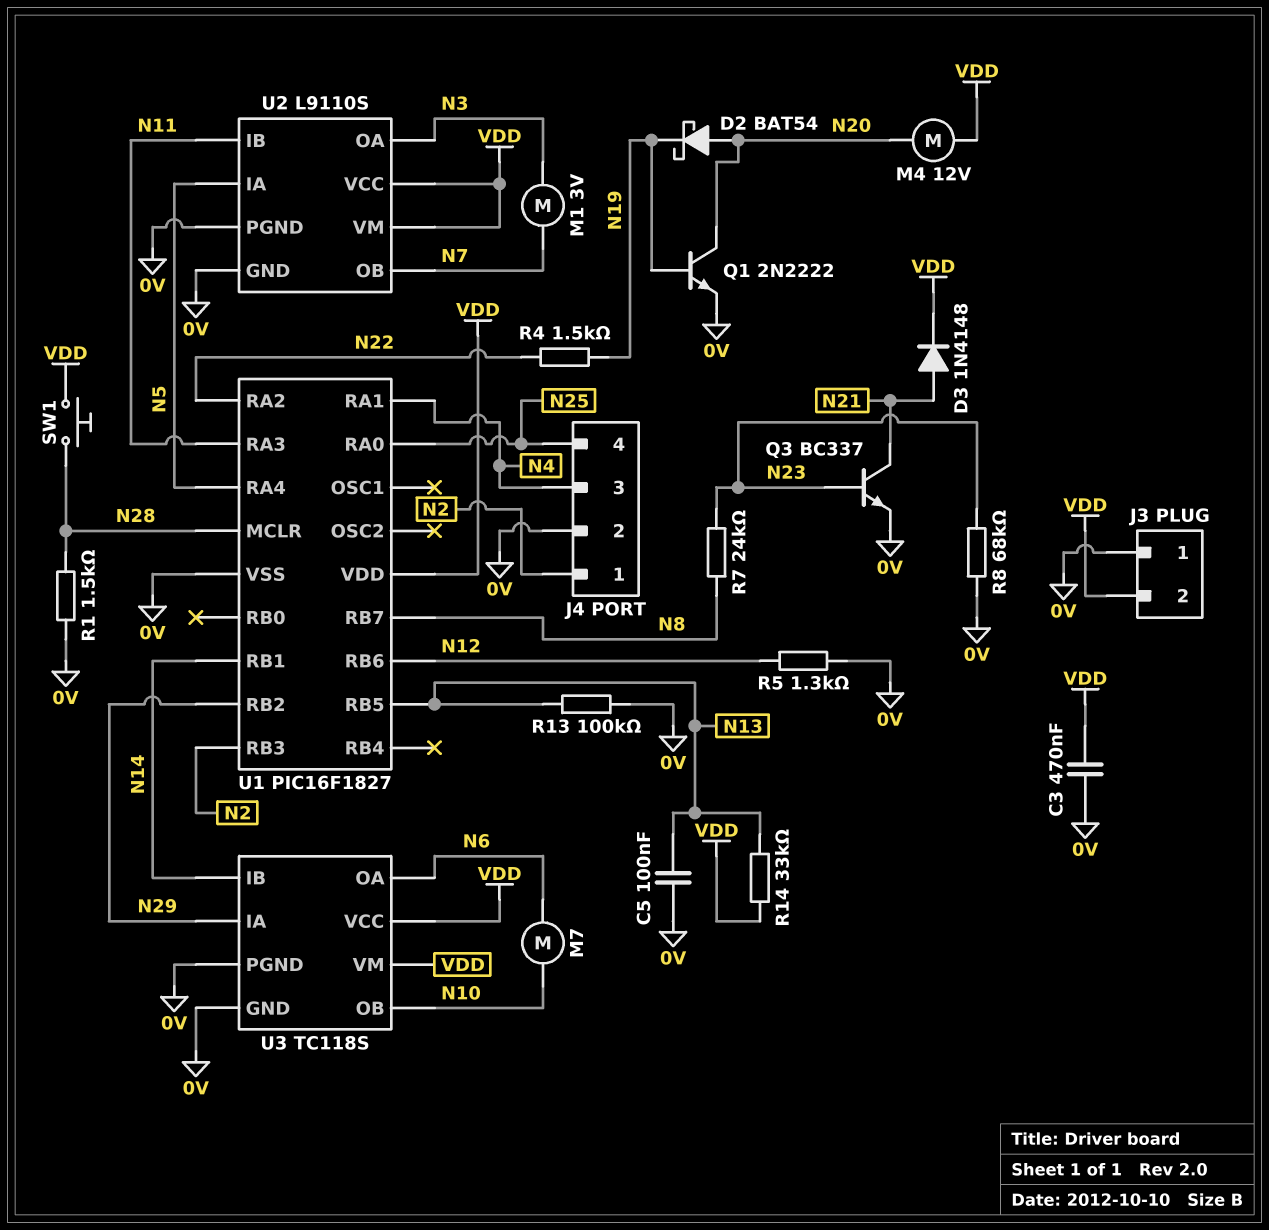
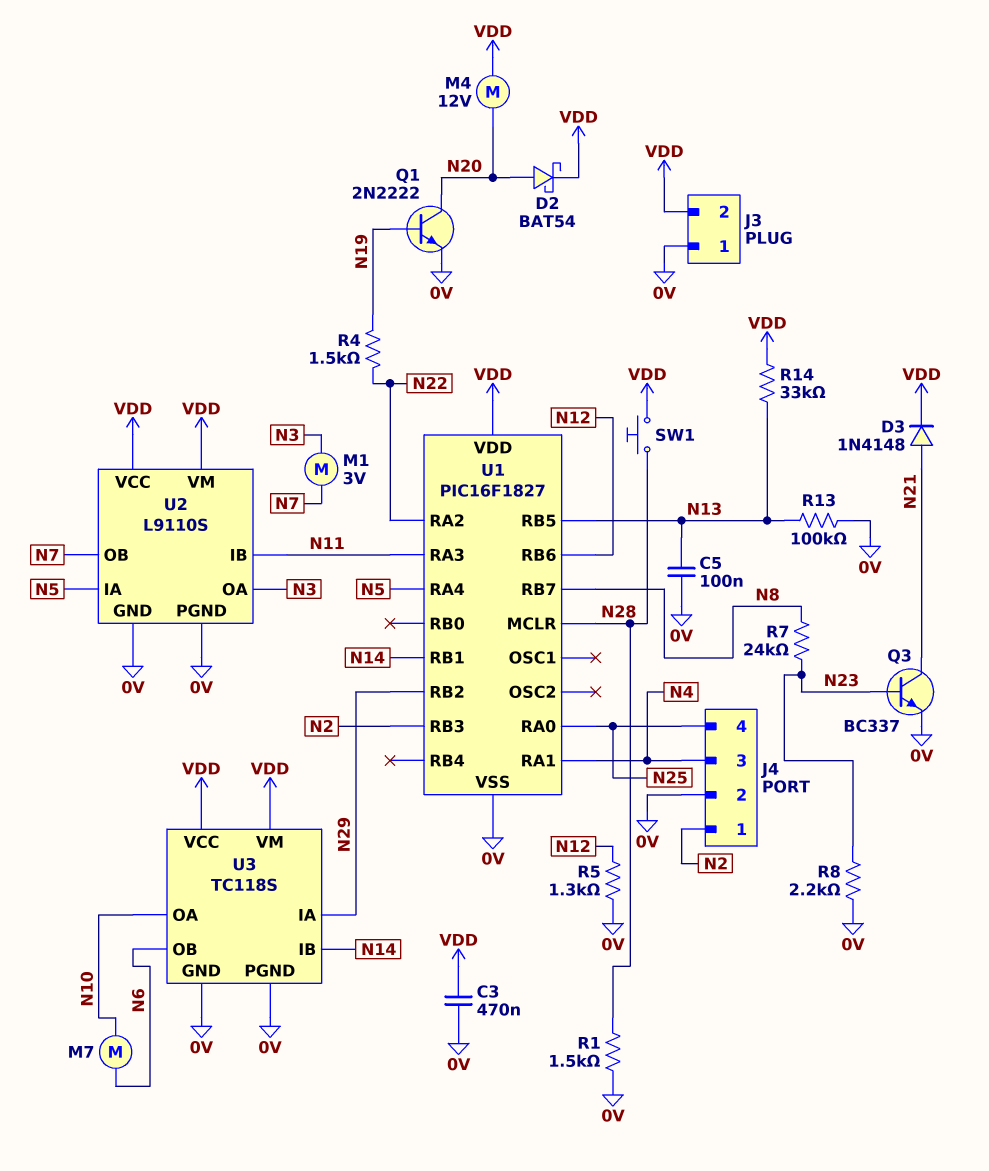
D2: schottky BAT54 (A N20, K N19) -> schottky BAT54 (A N20, K VDD)
R8: 68k (0V, N23) -> 2.2k (0V, N23)
U3 pin OA: N6 -> N10
U3 pin OB: N10 -> N6

